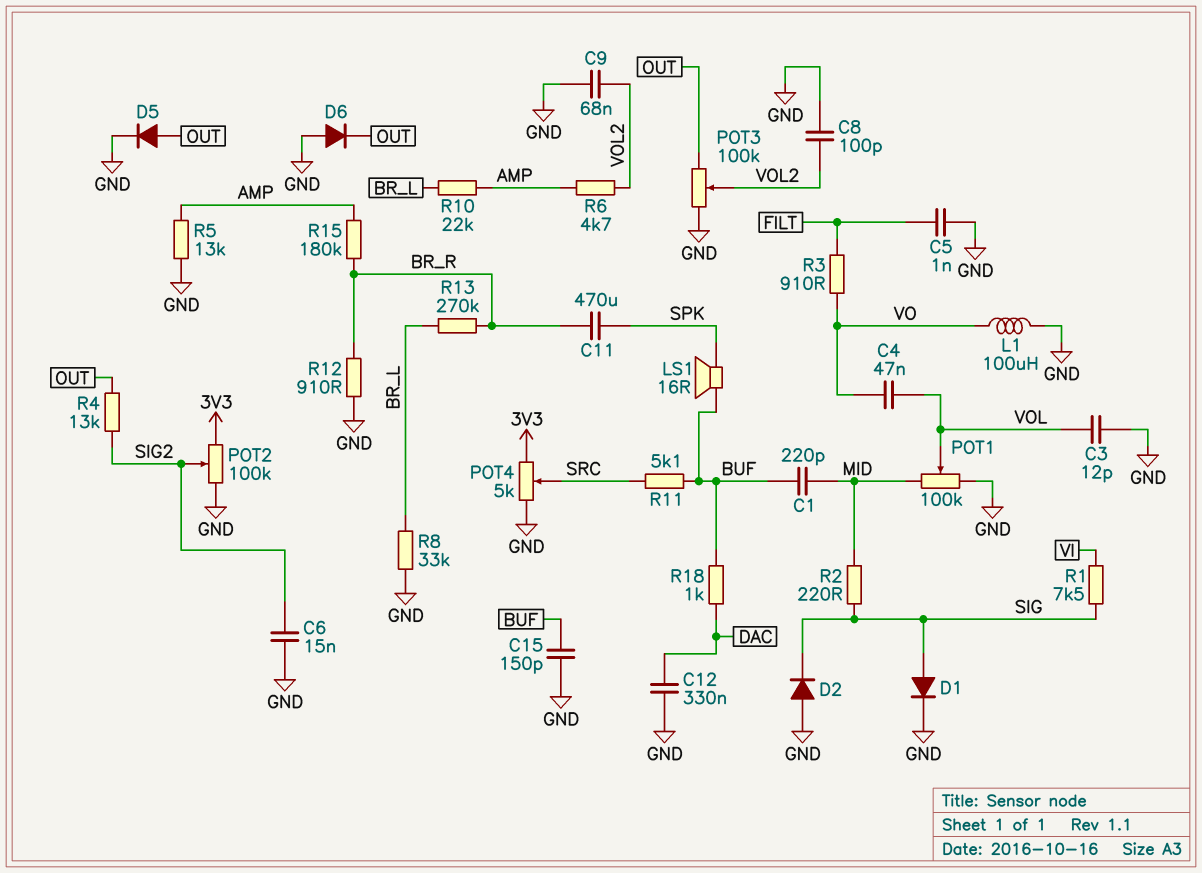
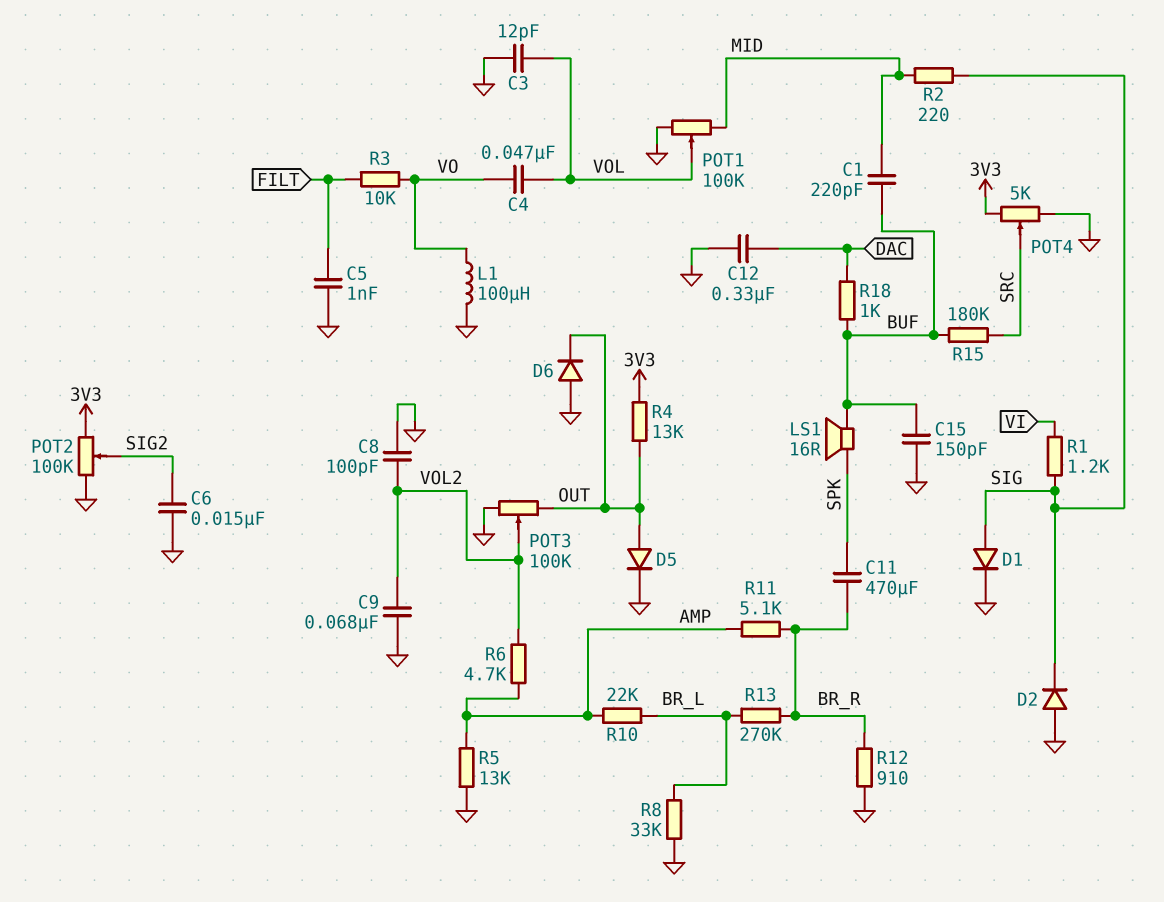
R1: 7.5k (SIG, VI) -> 1.2k (SIG, VI)
R3: 910 (FILT, VO) -> 10k (FILT, VO)
R4: 13k (OUT, SIG2) -> 13k (3V3, OUT)
R11: 5.1k (BUF, SRC) -> 5.1k (AMP, BR_R)
R15: 180k (AMP, BR_R) -> 180k (BUF, SRC)

